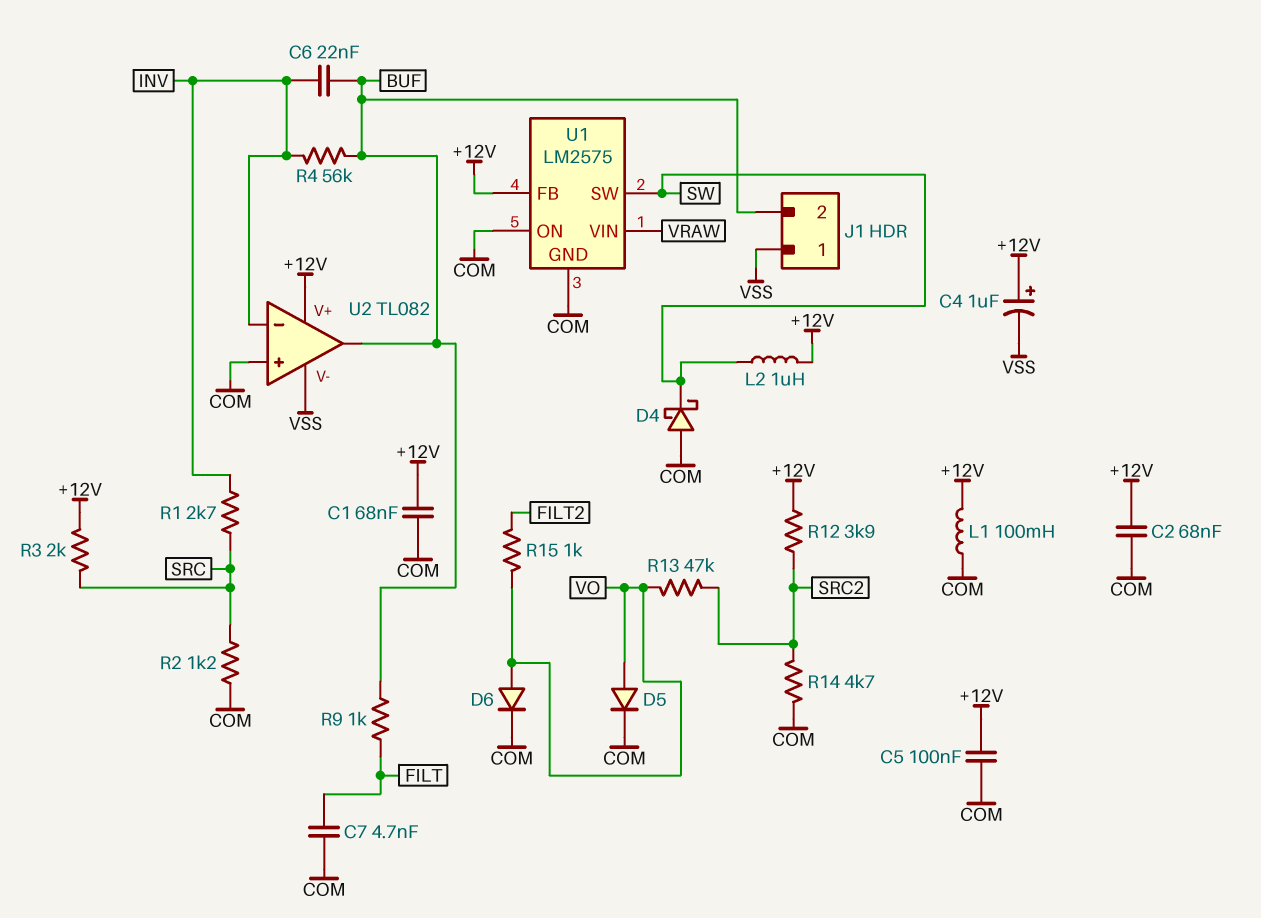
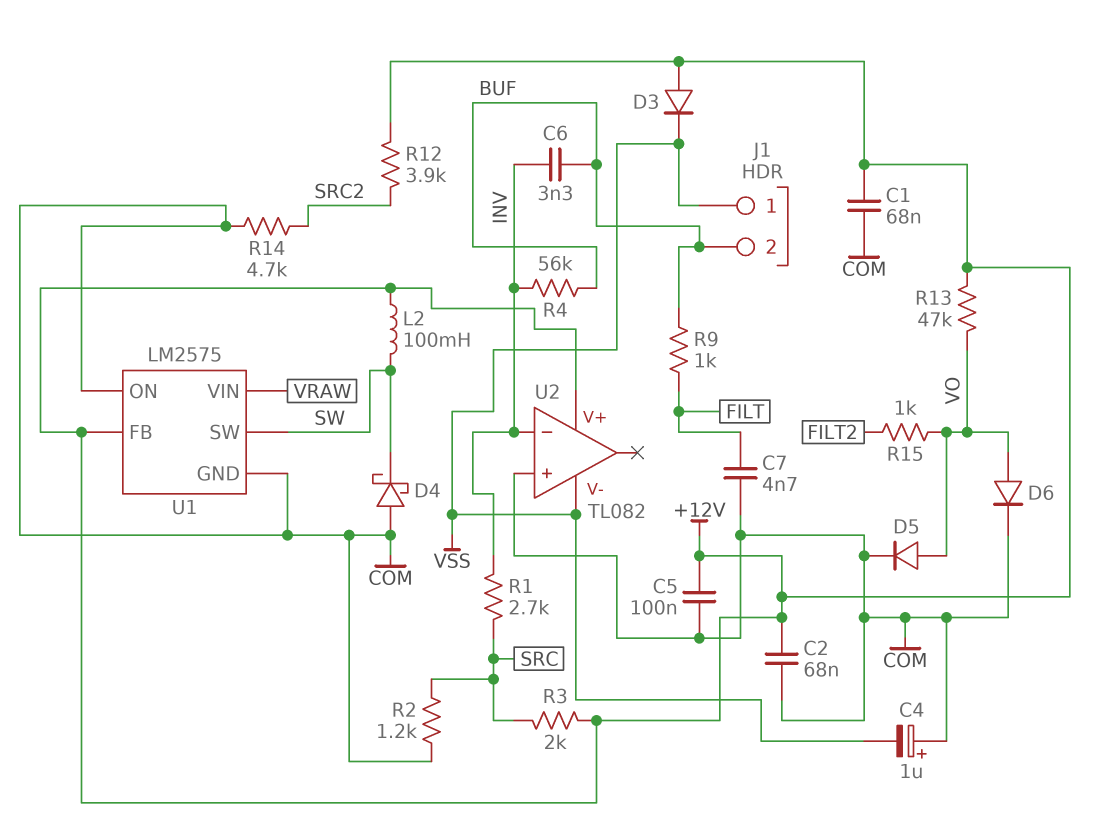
C4: 1uF (plus +12V, minus VSS) -> 1uF (plus COM, minus VSS)
C6: 22nF (BUF, INV) -> 3.3nF (BUF, INV)
D3: none -> diode (A +12V, K VSS)
L1: 100mH (+12V, COM) -> none
L2: 1uH (+12V, SW) -> 100mH (+12V, SW)
R13: 47k (SRC2, VO) -> 47k (+12V, VO)
U2 pin out: BUF -> none

